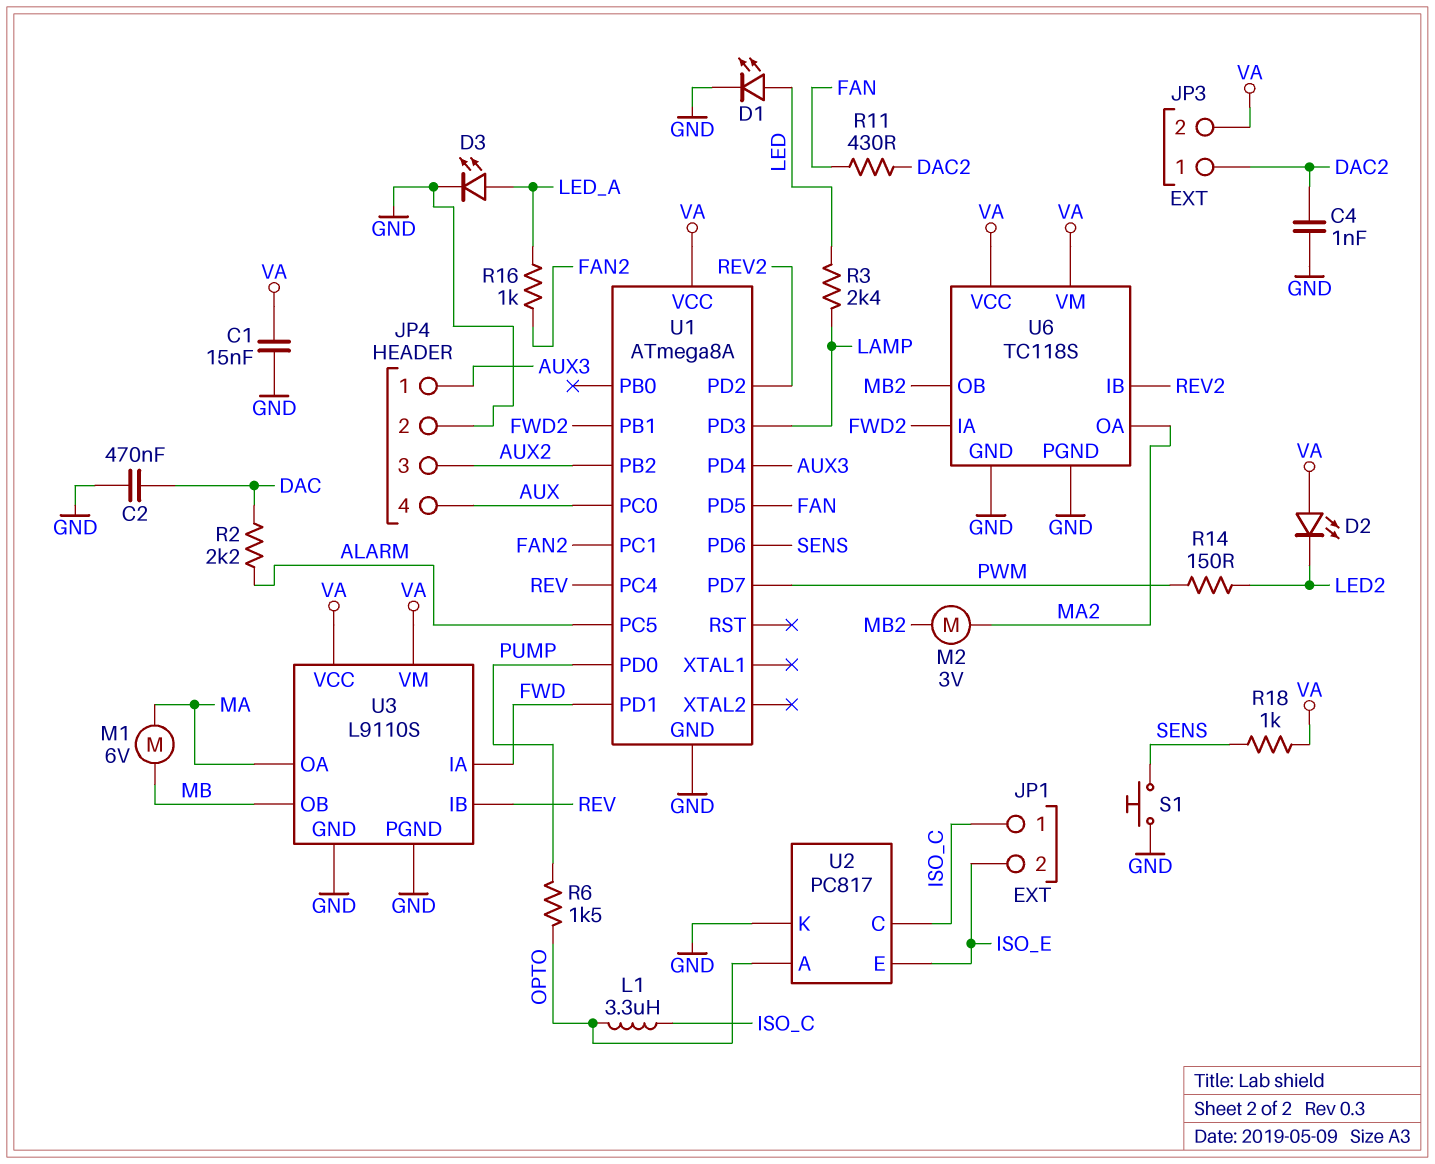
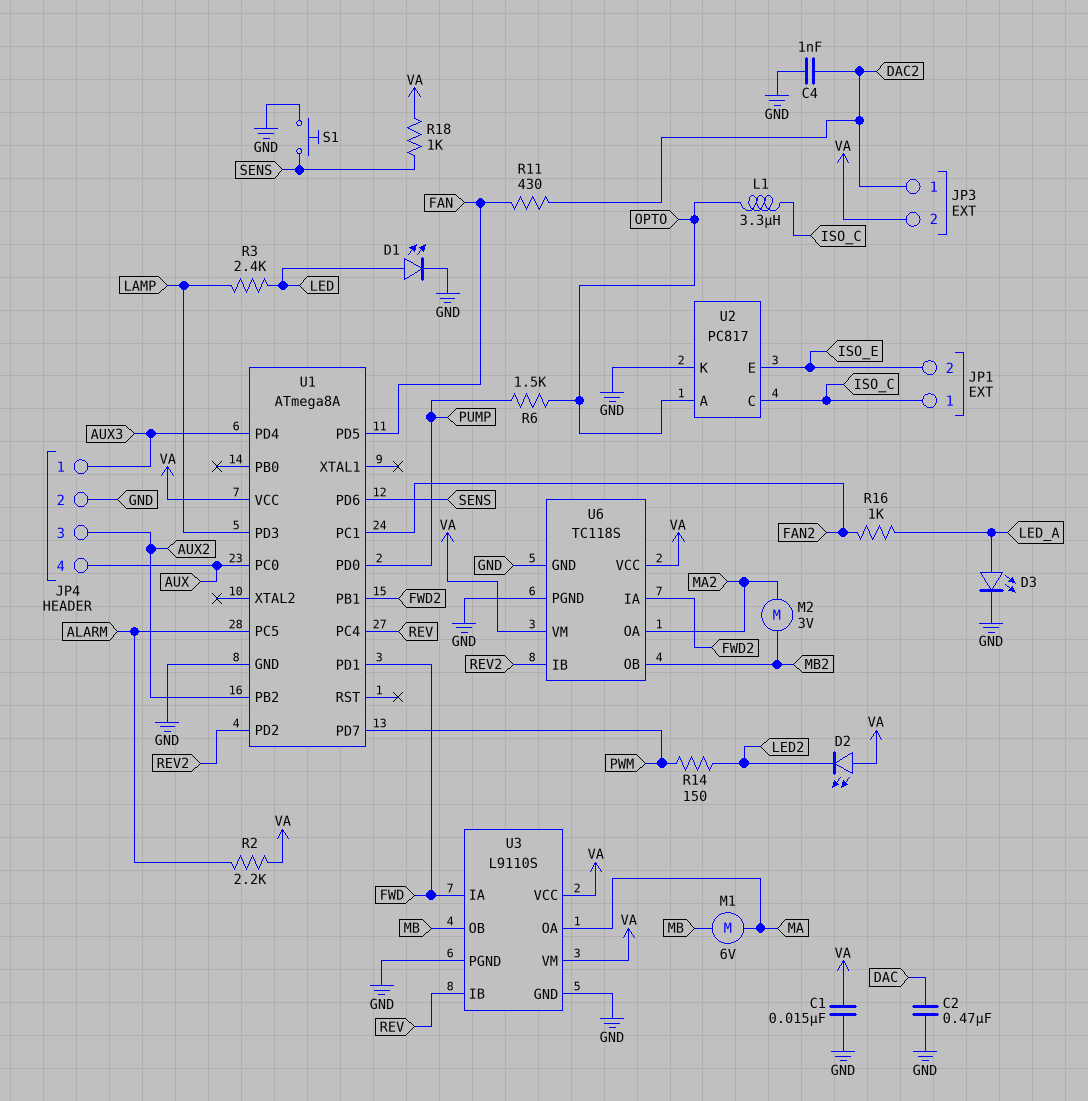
R2: 2.2k (ALARM, DAC) -> 2.2k (ALARM, VA)

